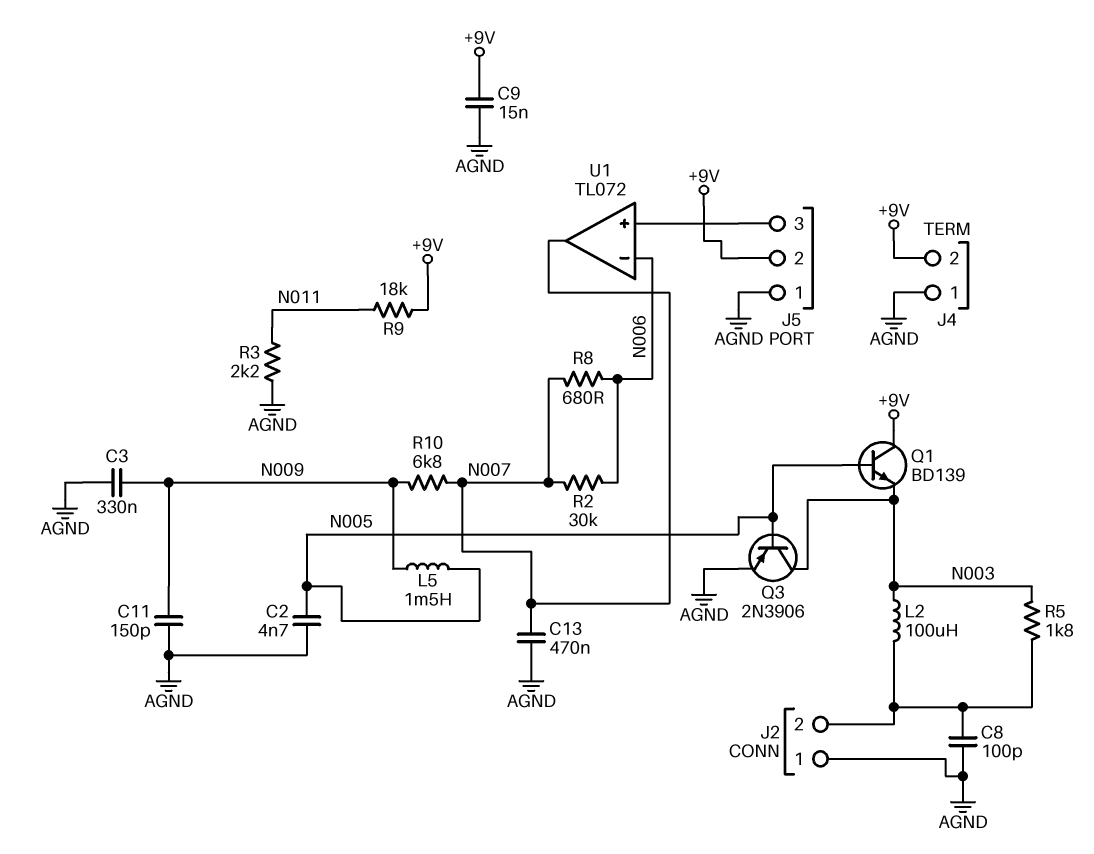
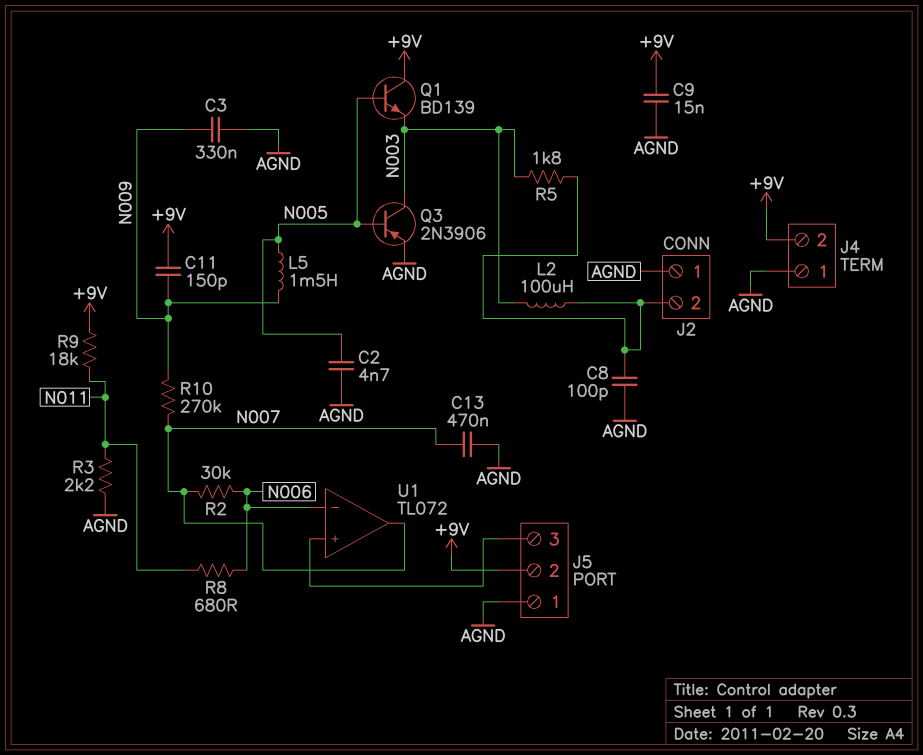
C11: 150pF (AGND, N009) -> 150pF (+9V, N009)
R8: 680 (N006, N007) -> 680 (N006, N011)
R10: 6.8k (N007, N009) -> 270k (N007, N009)

